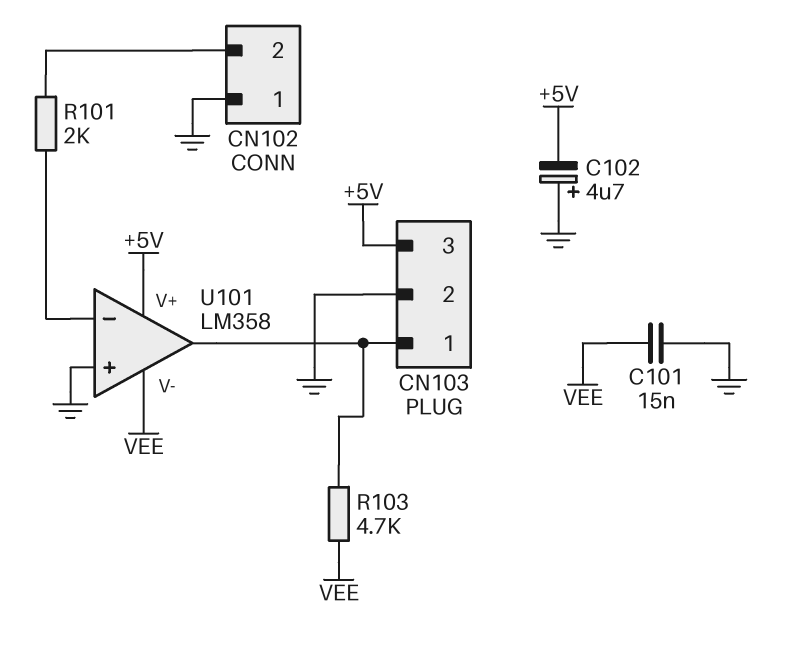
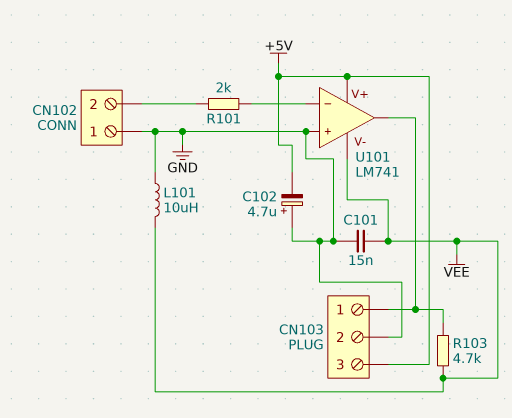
L101: none -> 10uH (GND, VEE)
U101: LM358 -> LM741

